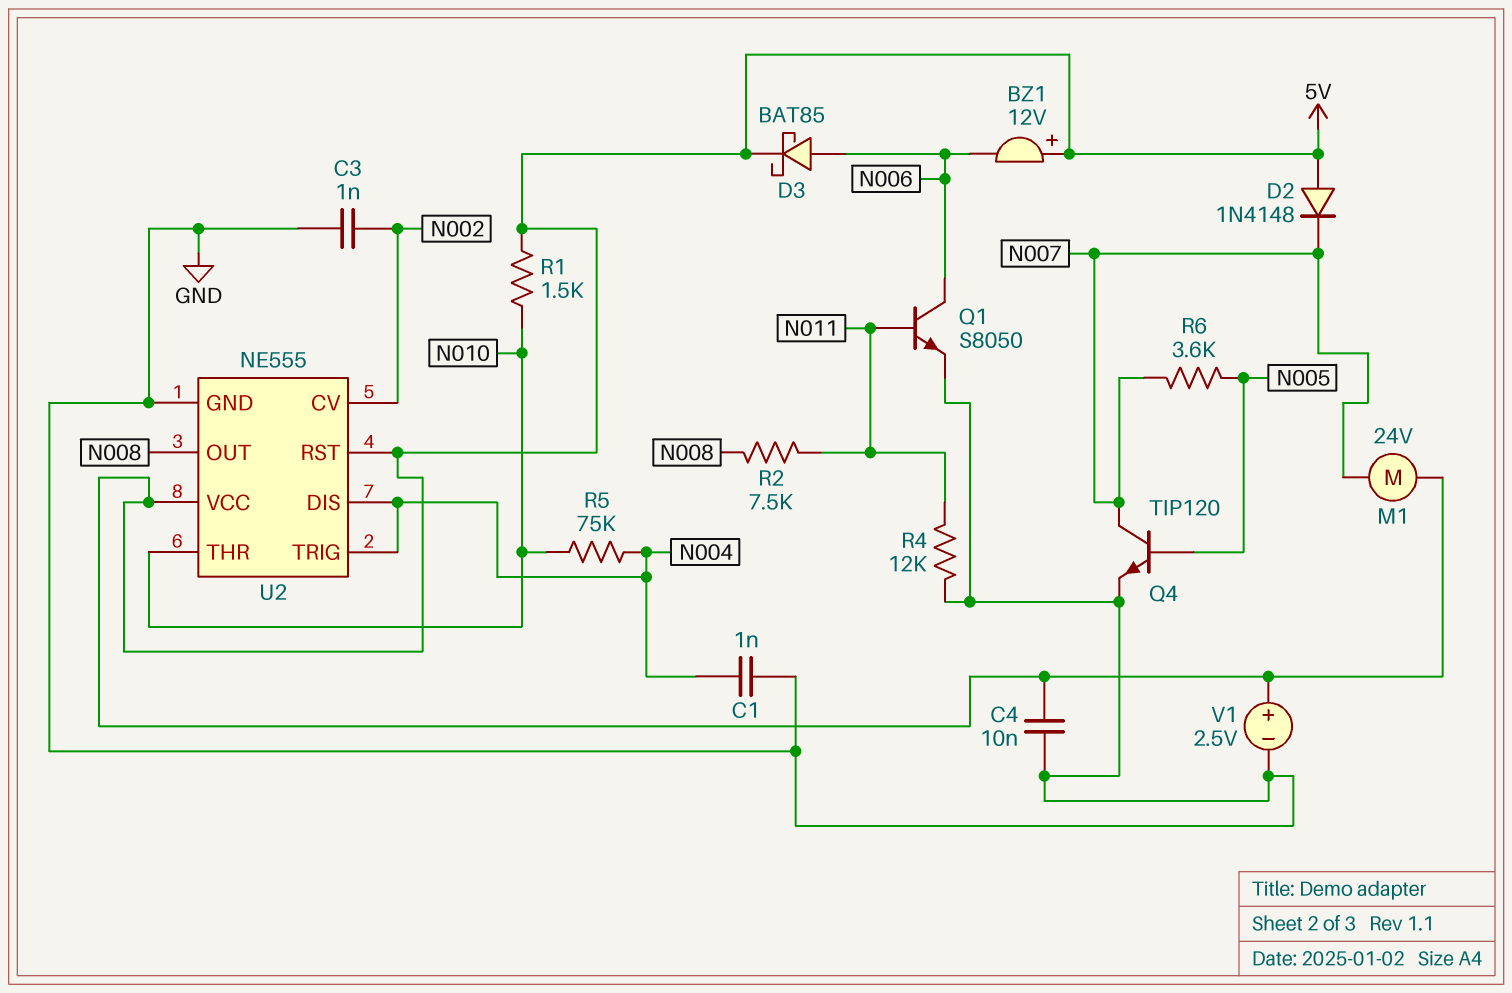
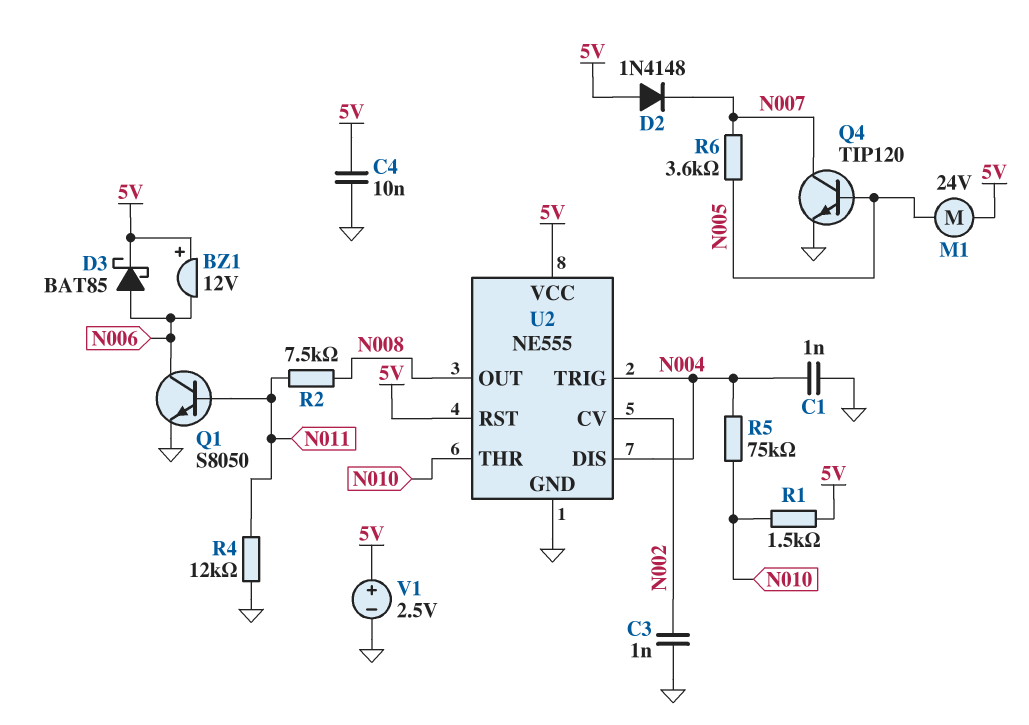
M1: motor 24V (5V, N007) -> motor 24V (5V, N005)

